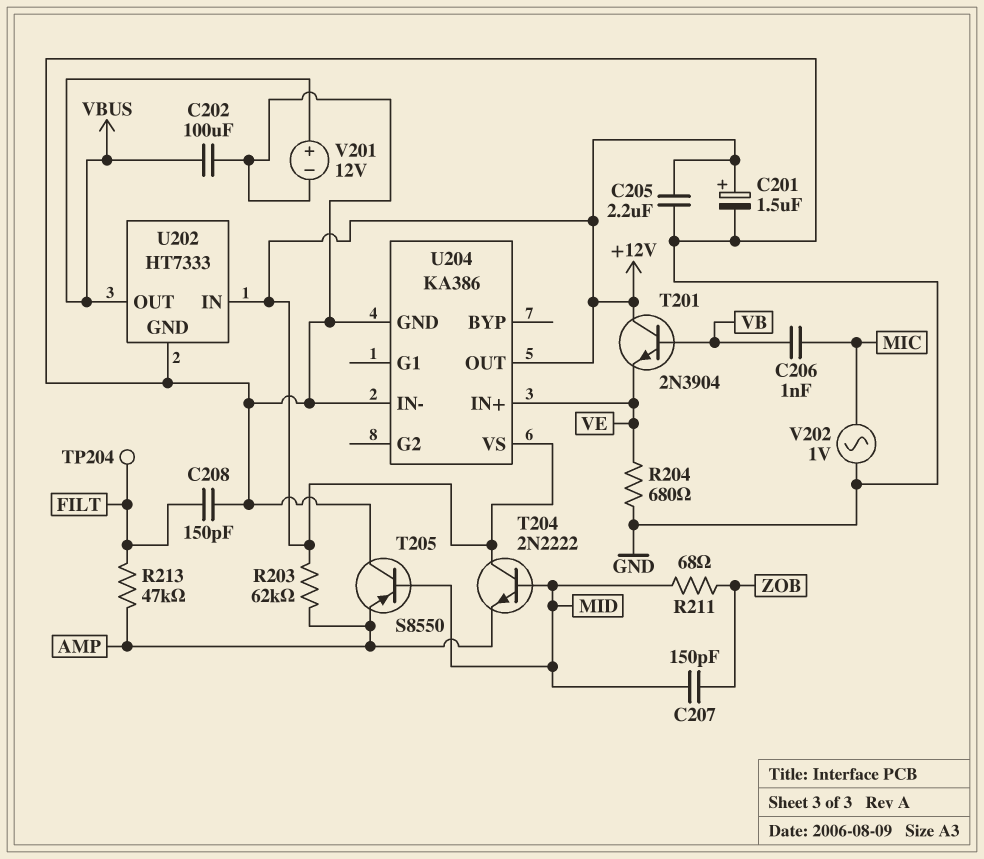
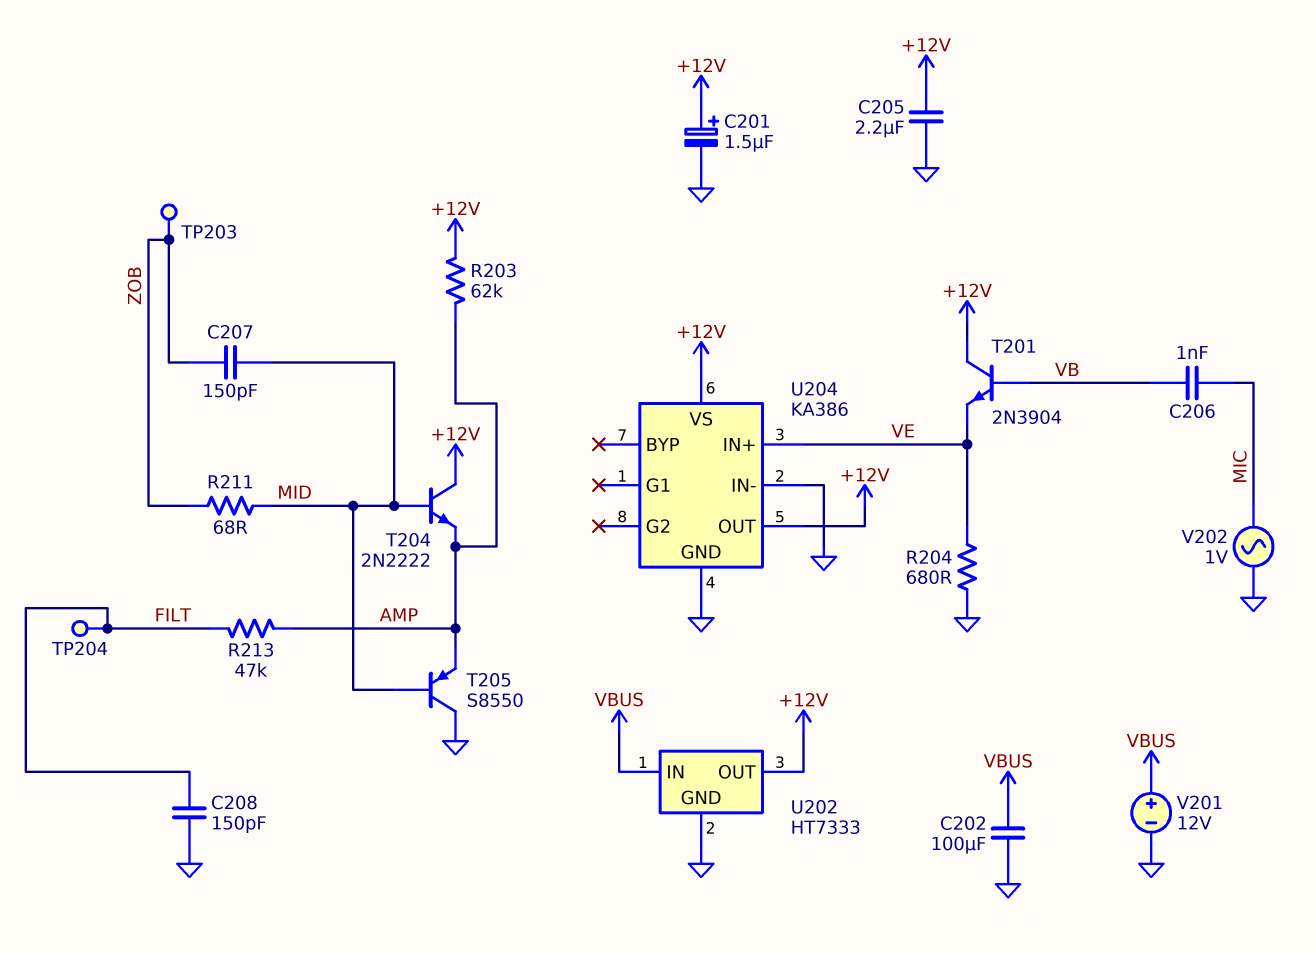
TP203: none -> test point (ZOB)
U202 pin IN: +12V -> VBUS
U202 pin OUT: VBUS -> +12V

